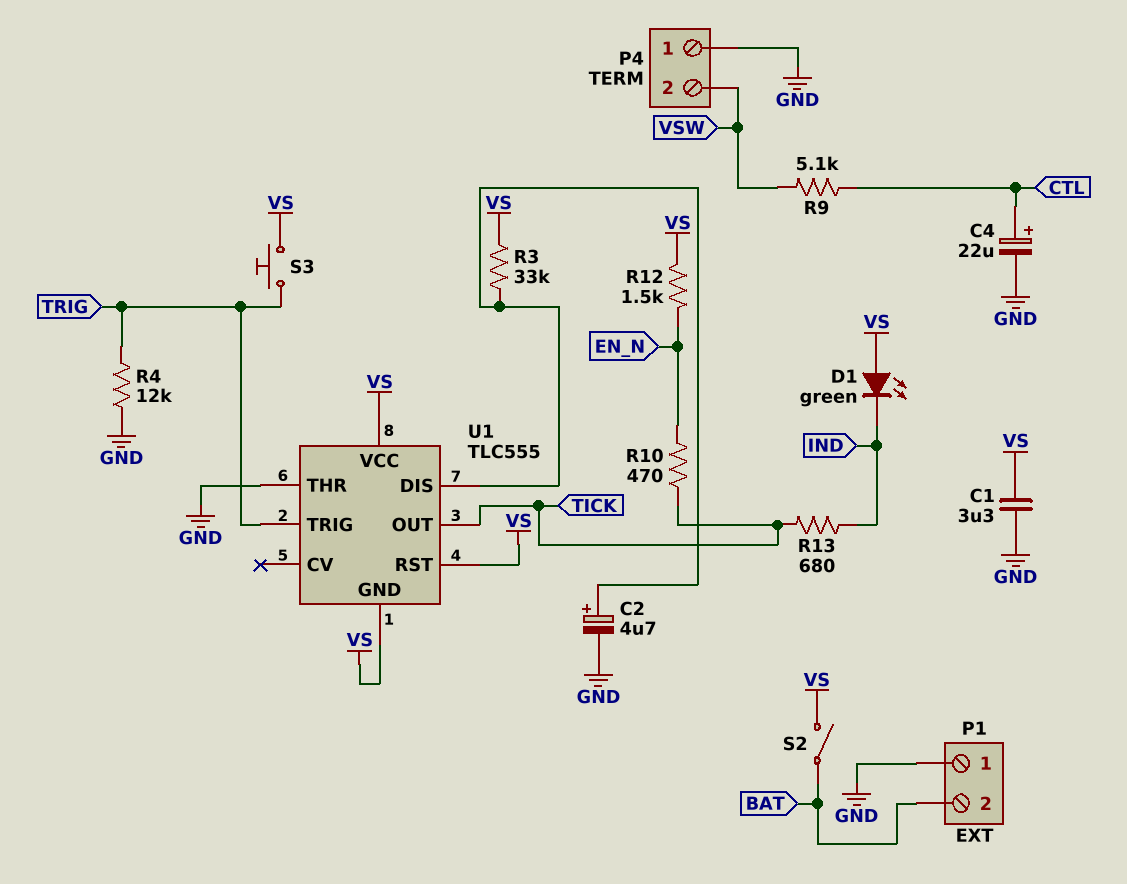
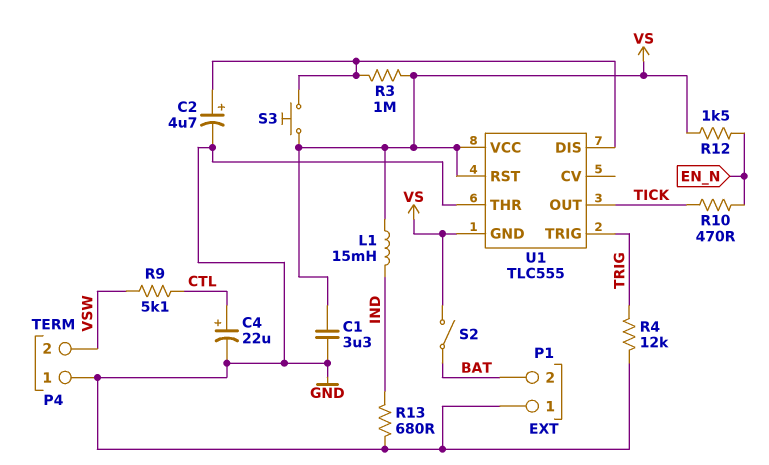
D1: LED green (A VS, K IND) -> none
L1: none -> 15mH (IND, VS)
R3: 33k (U1/DIS, VS) -> 1M (U1/DIS, VS)
R13: 680 (IND, TICK) -> 680 (GND, IND)
S3: button (TRIG, VS) -> button (U1/DIS, VS)

